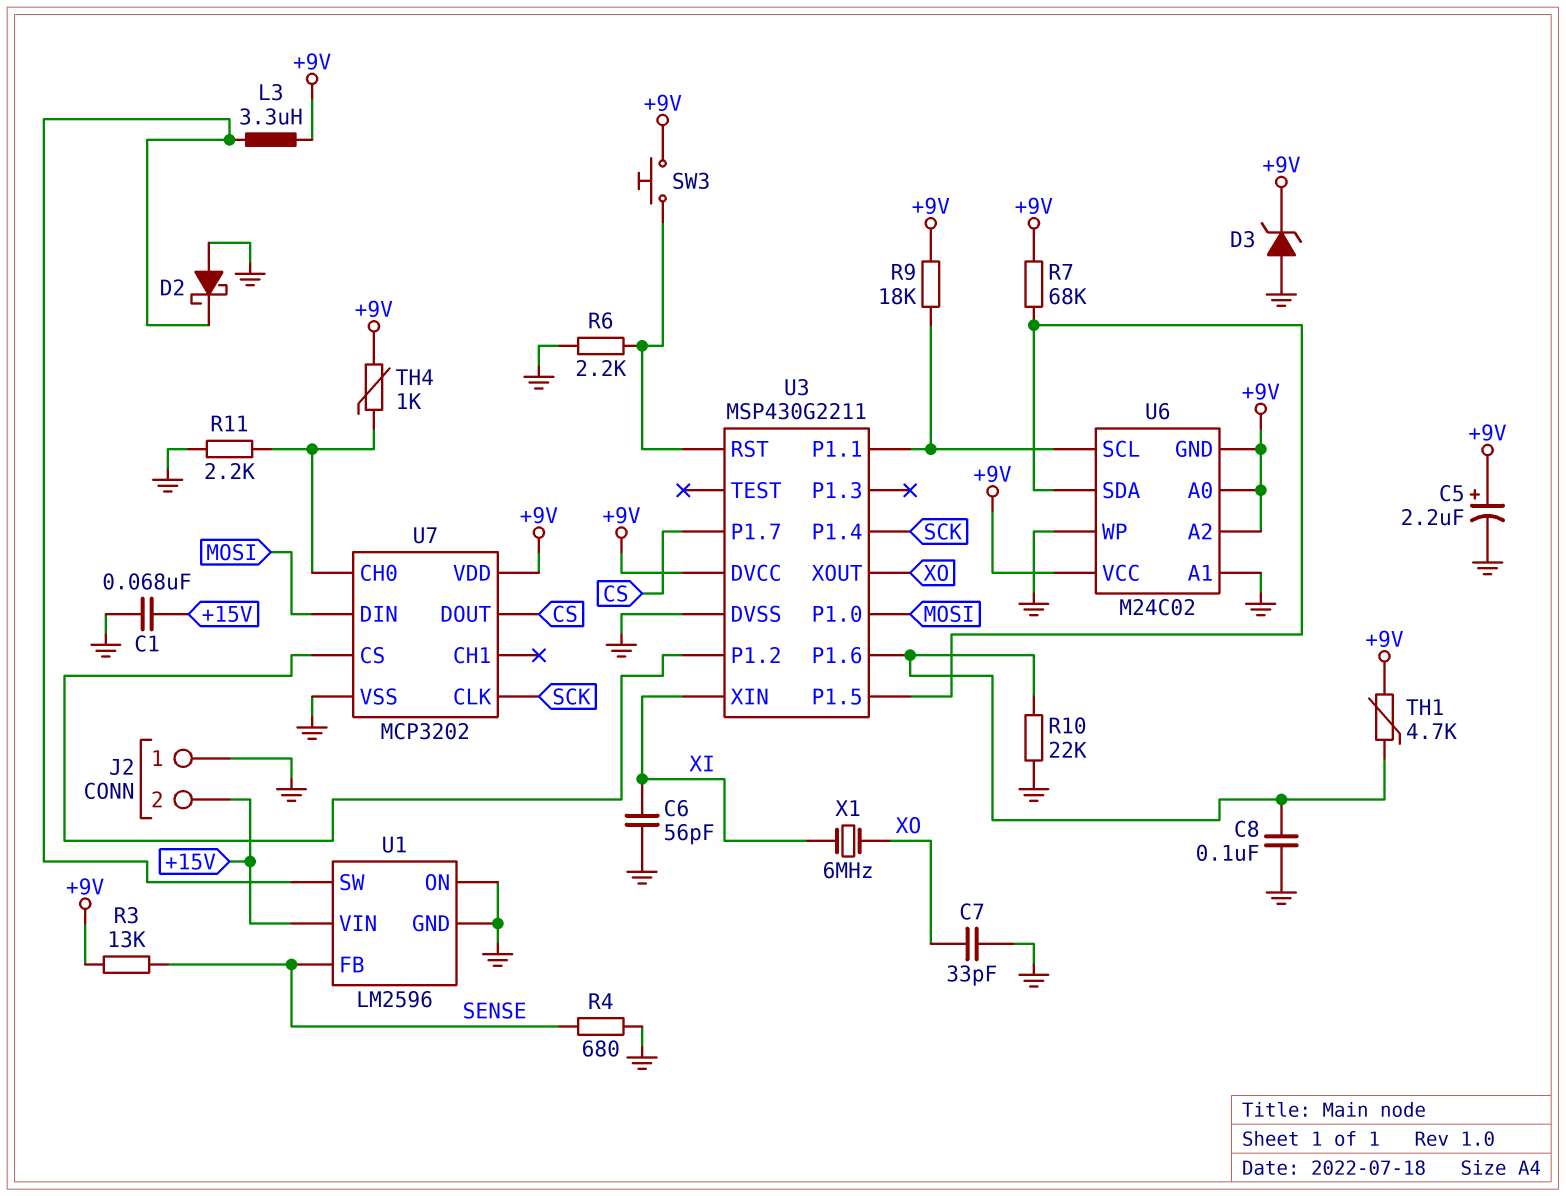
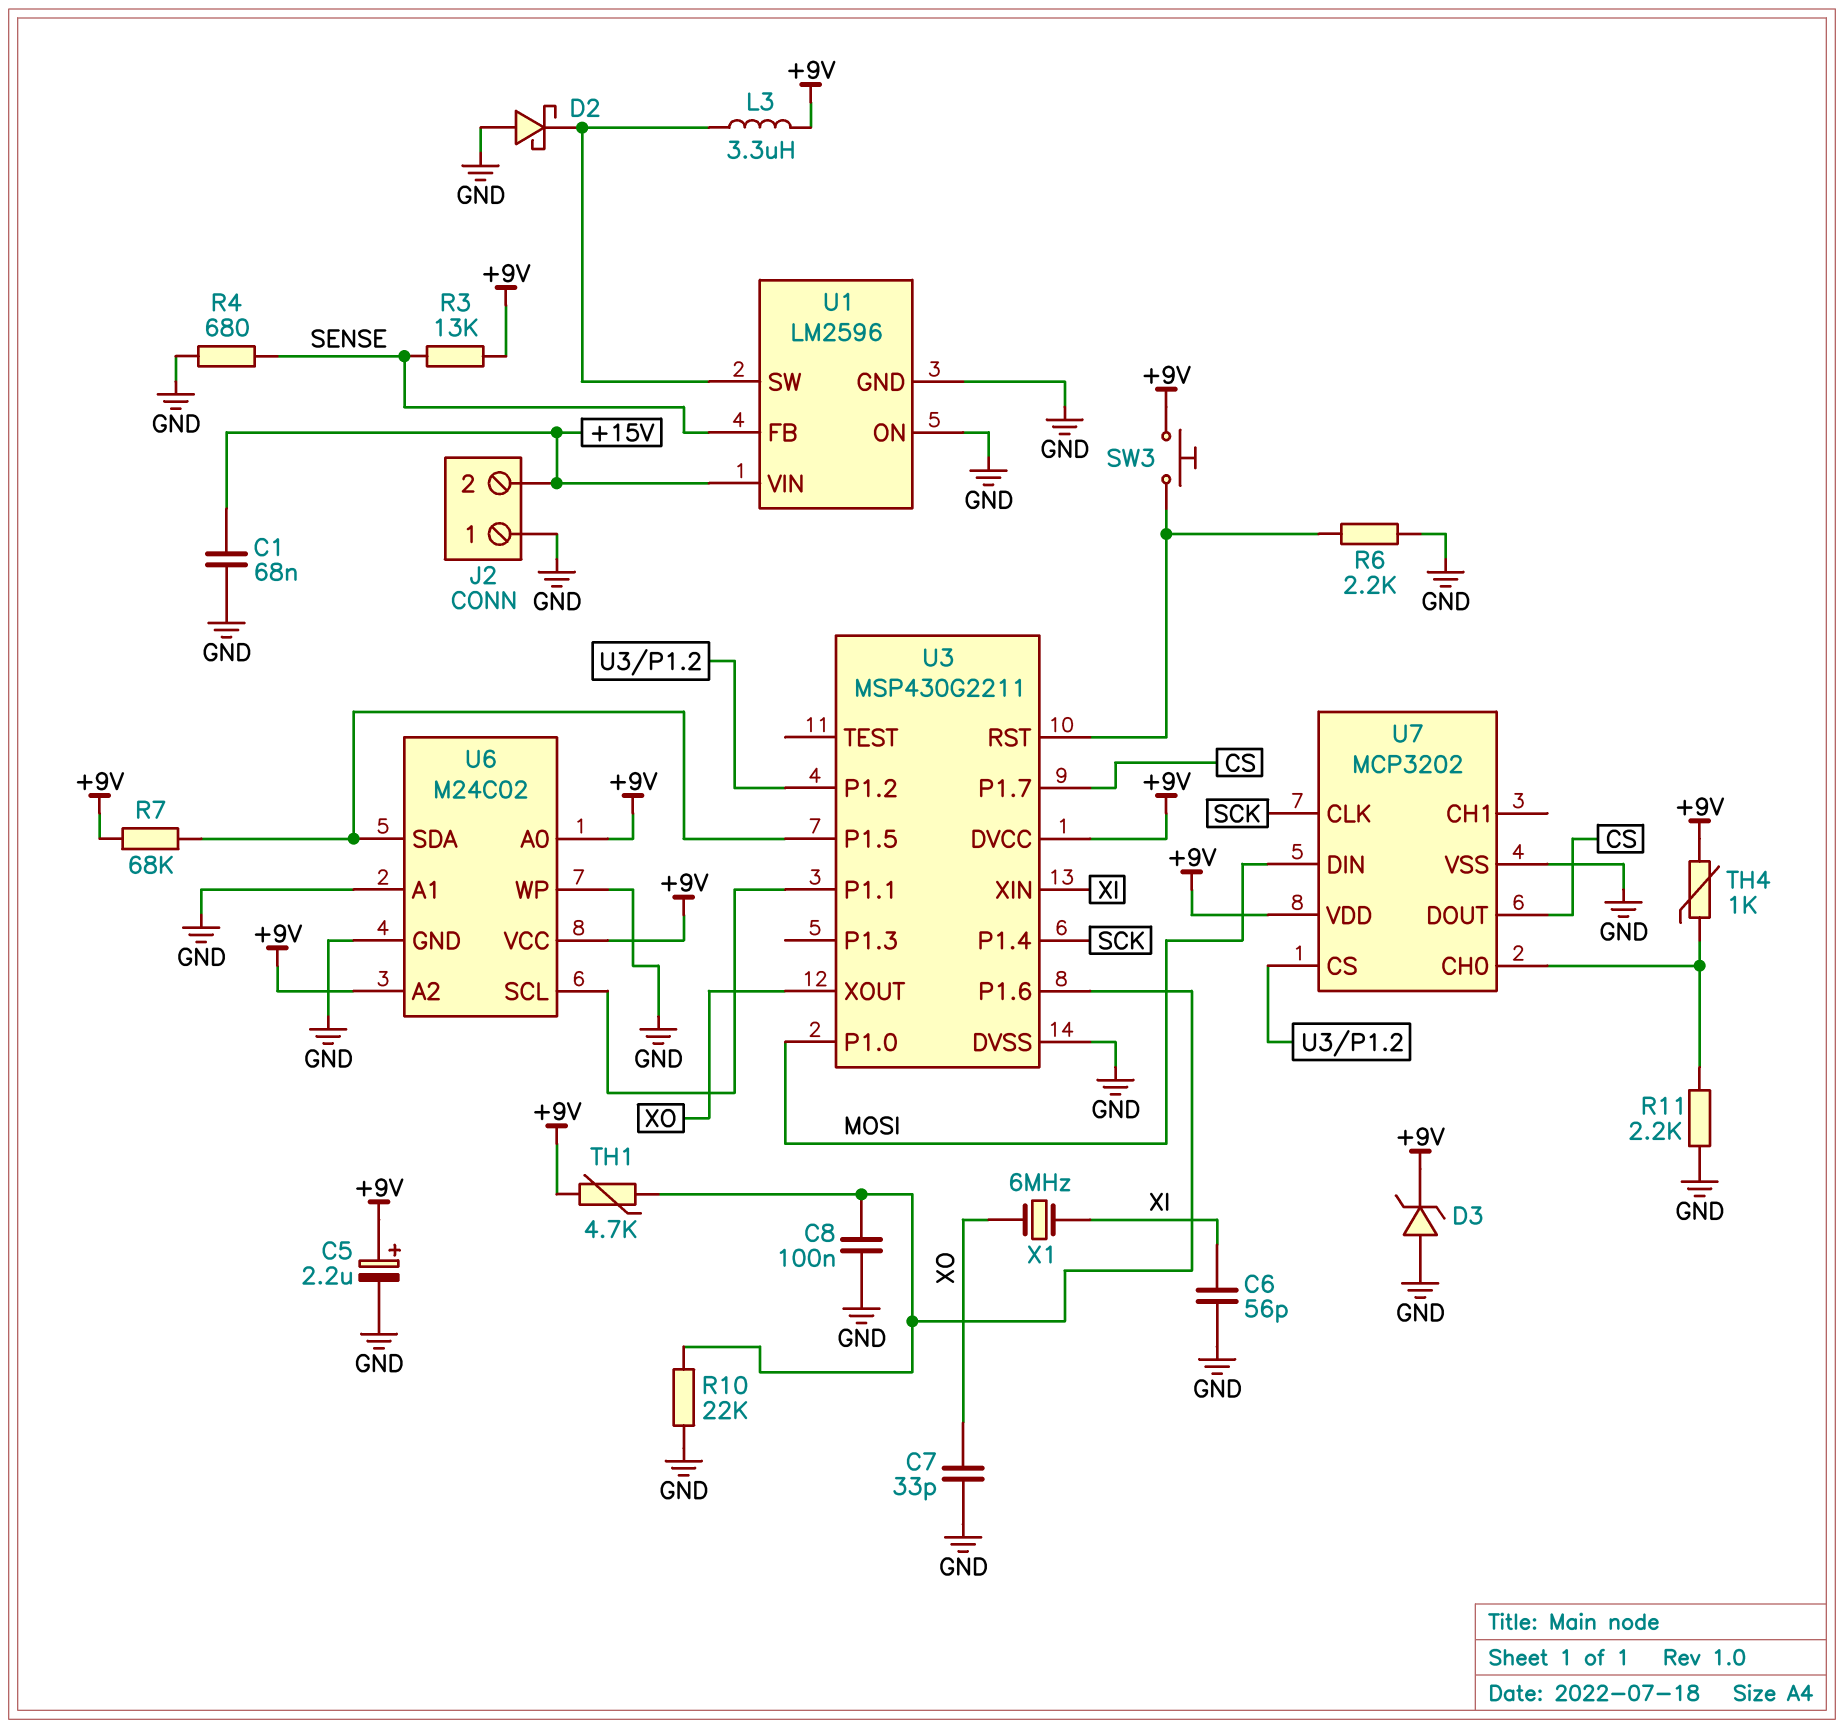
R9: 18k (+9V, U3/P1.1) -> none
U6 pin GND: +9V -> GND

